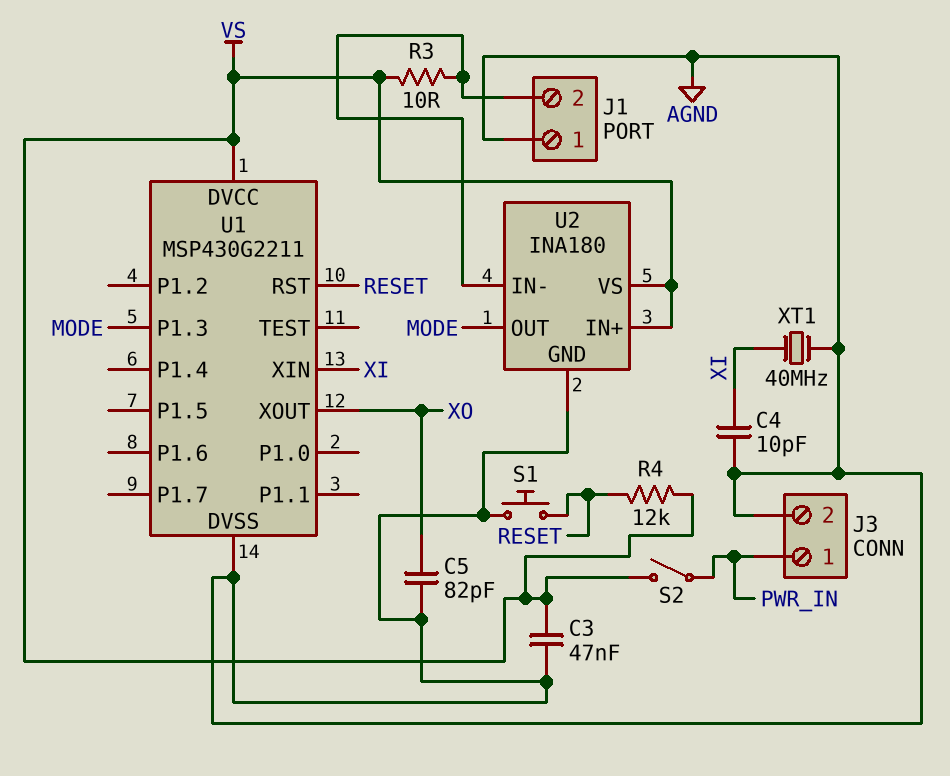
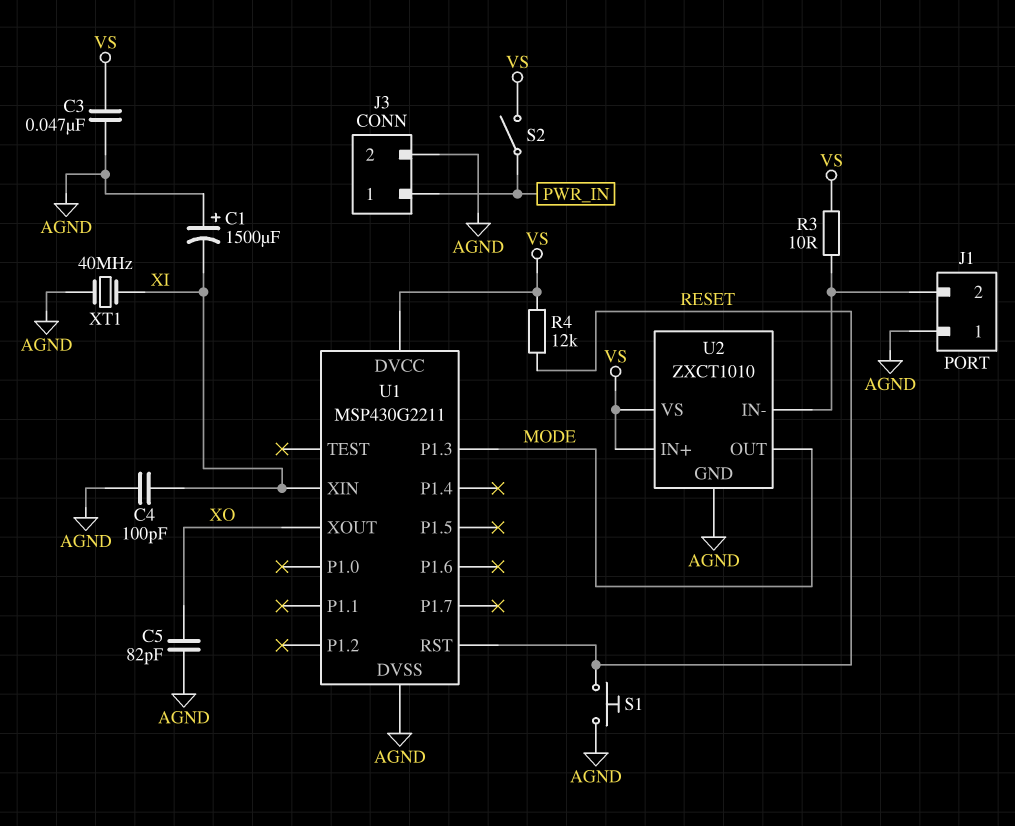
C1: none -> 1500uF (plus AGND, minus XI)
C4: 10pF (AGND, XI) -> 100pF (AGND, XI)
U2: INA180 -> ZXCT1010

